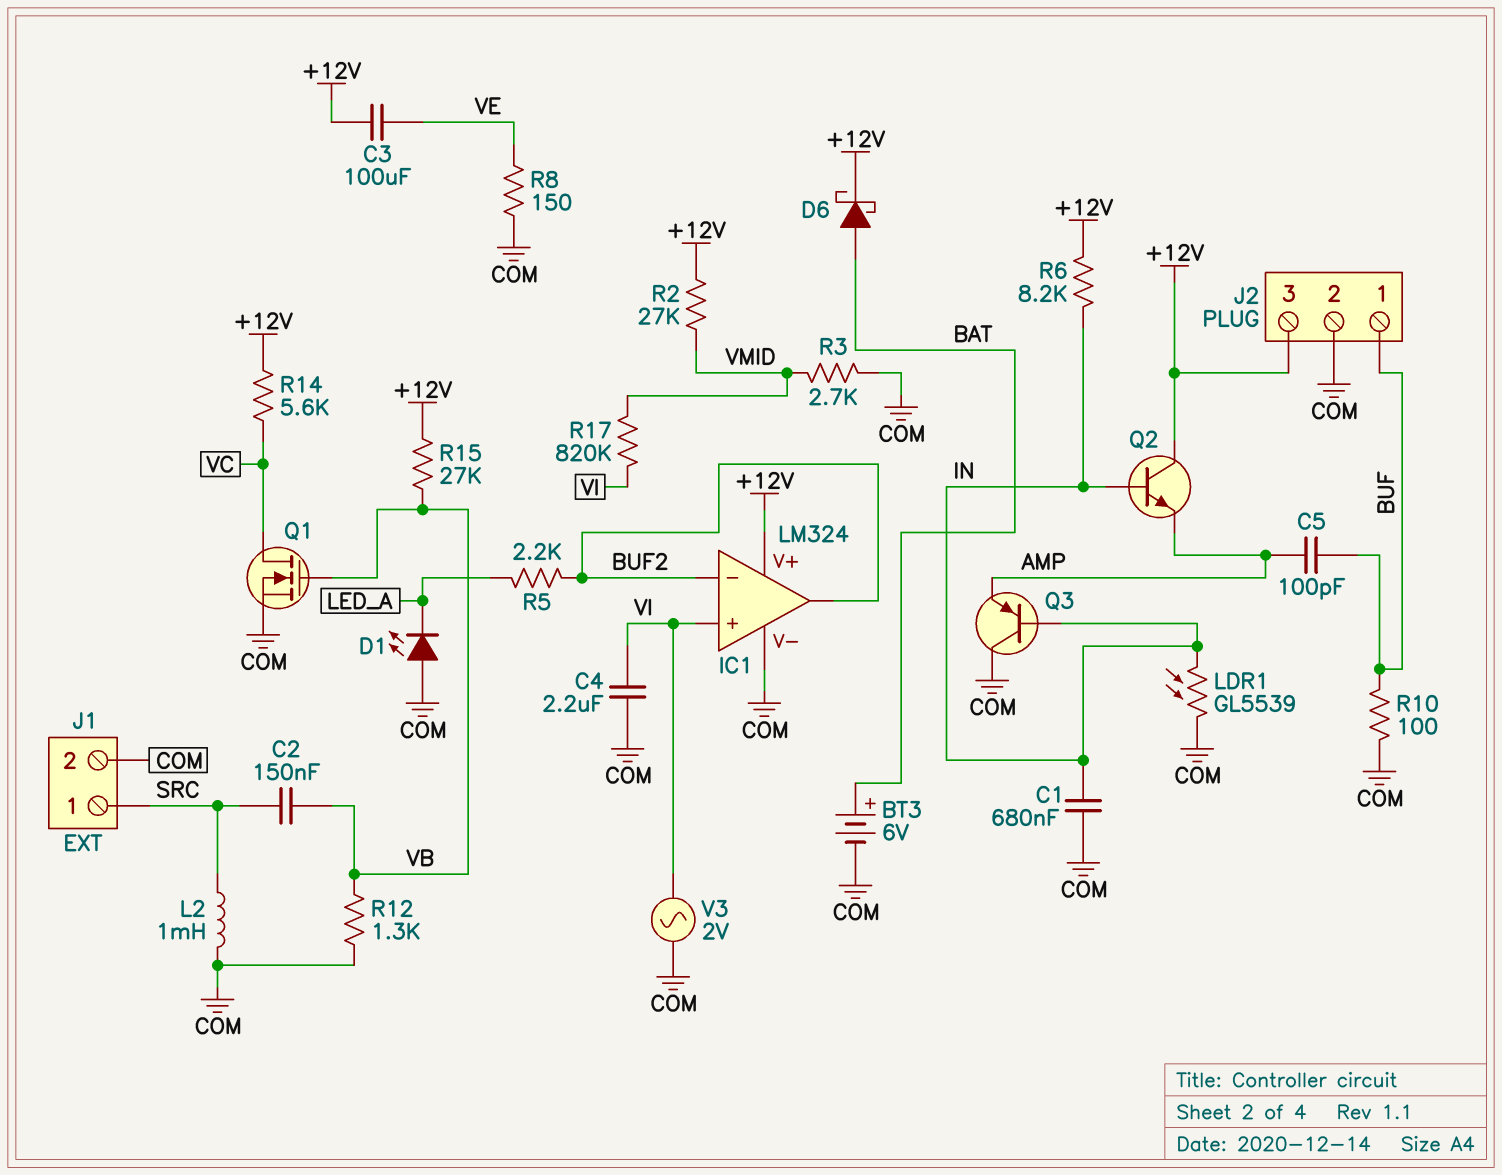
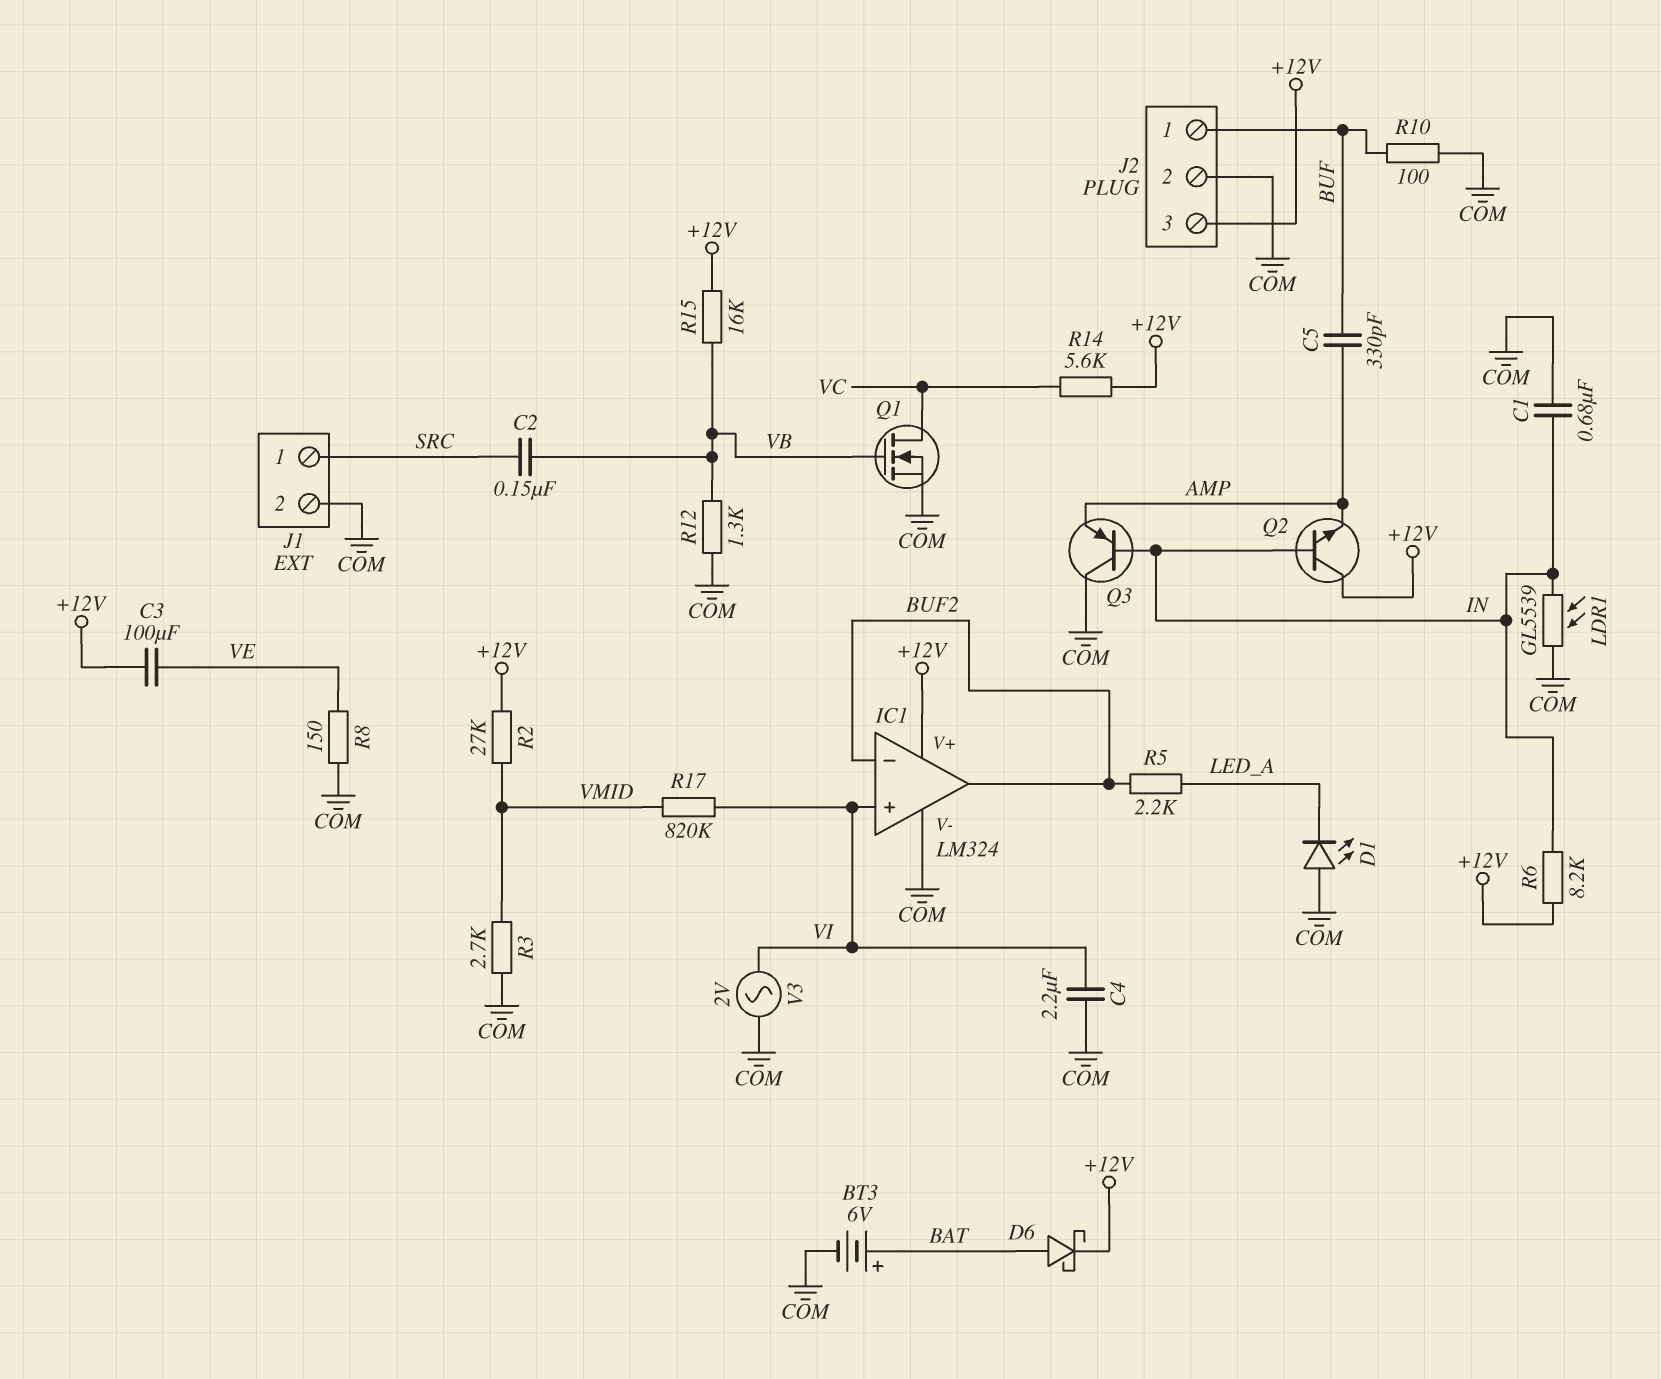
C5: 100pF (AMP, BUF) -> 330pF (AMP, BUF)
L2: 1mH (COM, SRC) -> none
R15: 27k (+12V, VB) -> 16k (+12V, VB)

